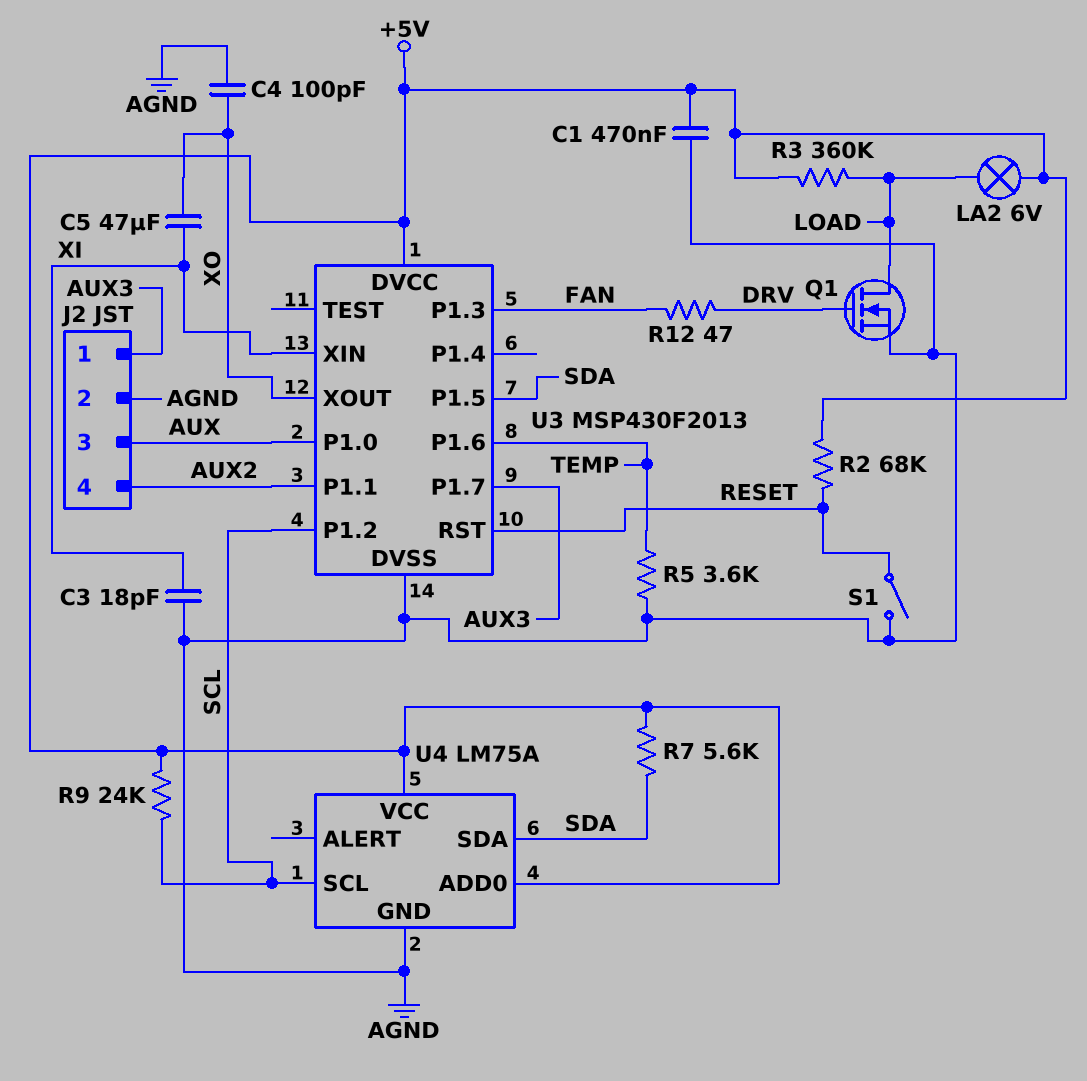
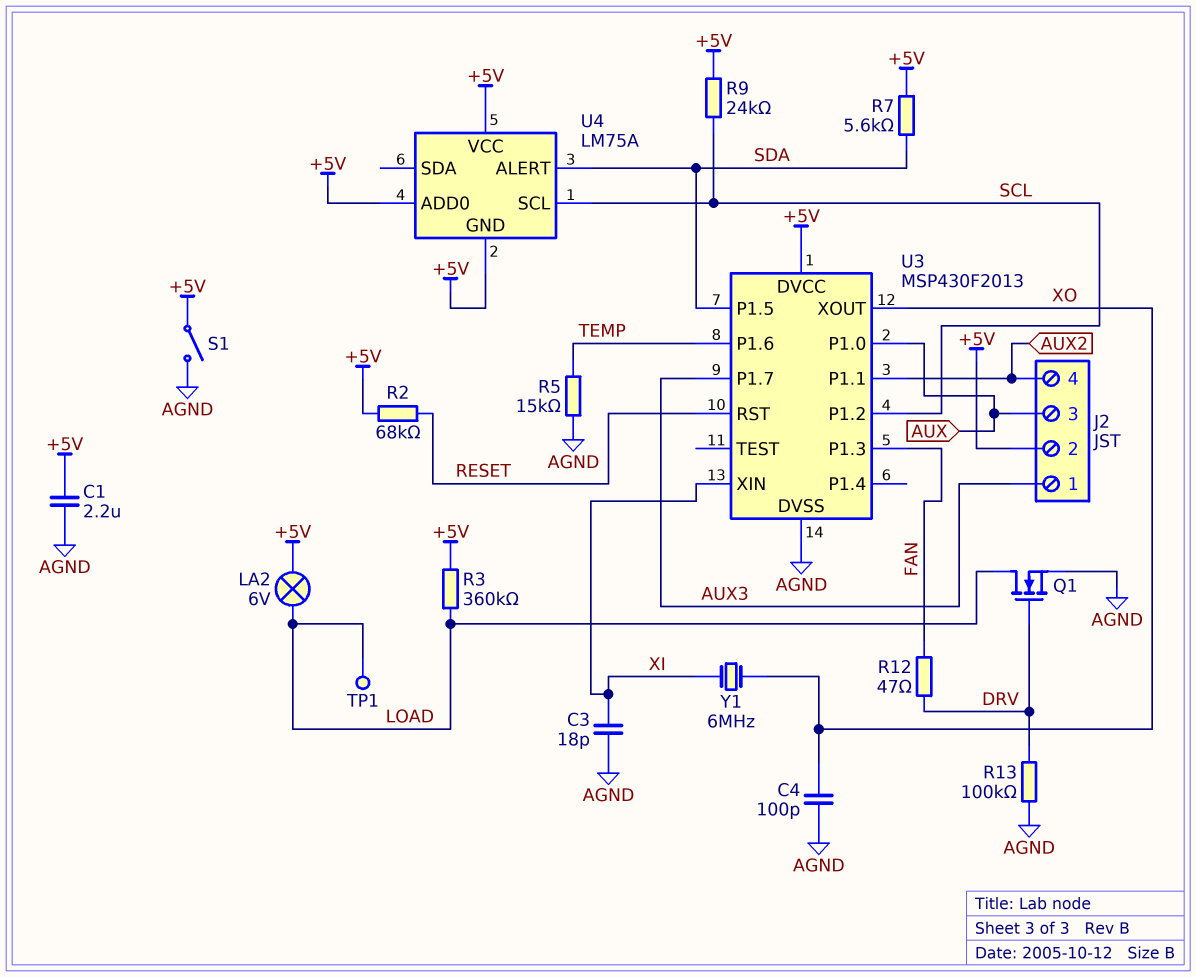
C1: 470nF (+5V, AGND) -> 2.2uF (+5V, AGND)
C5: 47uF (XI, XO) -> none
J2 pin 2: AGND -> +5V
R5: 3.6k (AGND, TEMP) -> 15k (AGND, TEMP)
R13: none -> 100k (AGND, DRV)
S1: switch (AGND, RESET) -> switch (+5V, AGND)
TP1: none -> test point (LOAD)
U4 pin ALERT: none -> SDA
U4 pin GND: AGND -> +5V
U4 pin SDA: SDA -> none
Y1: none -> 6MHz (XI, XO)

